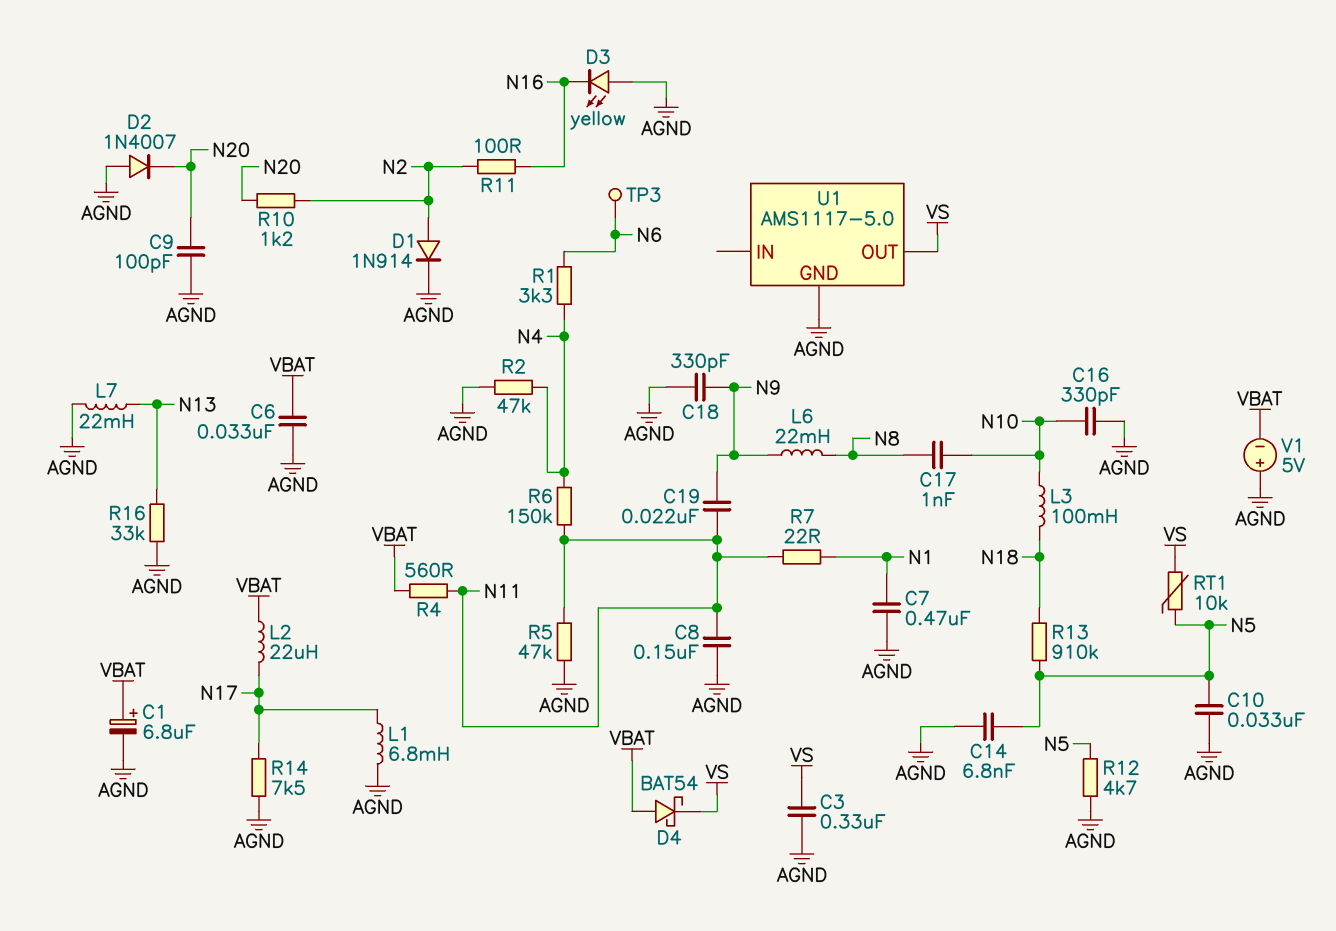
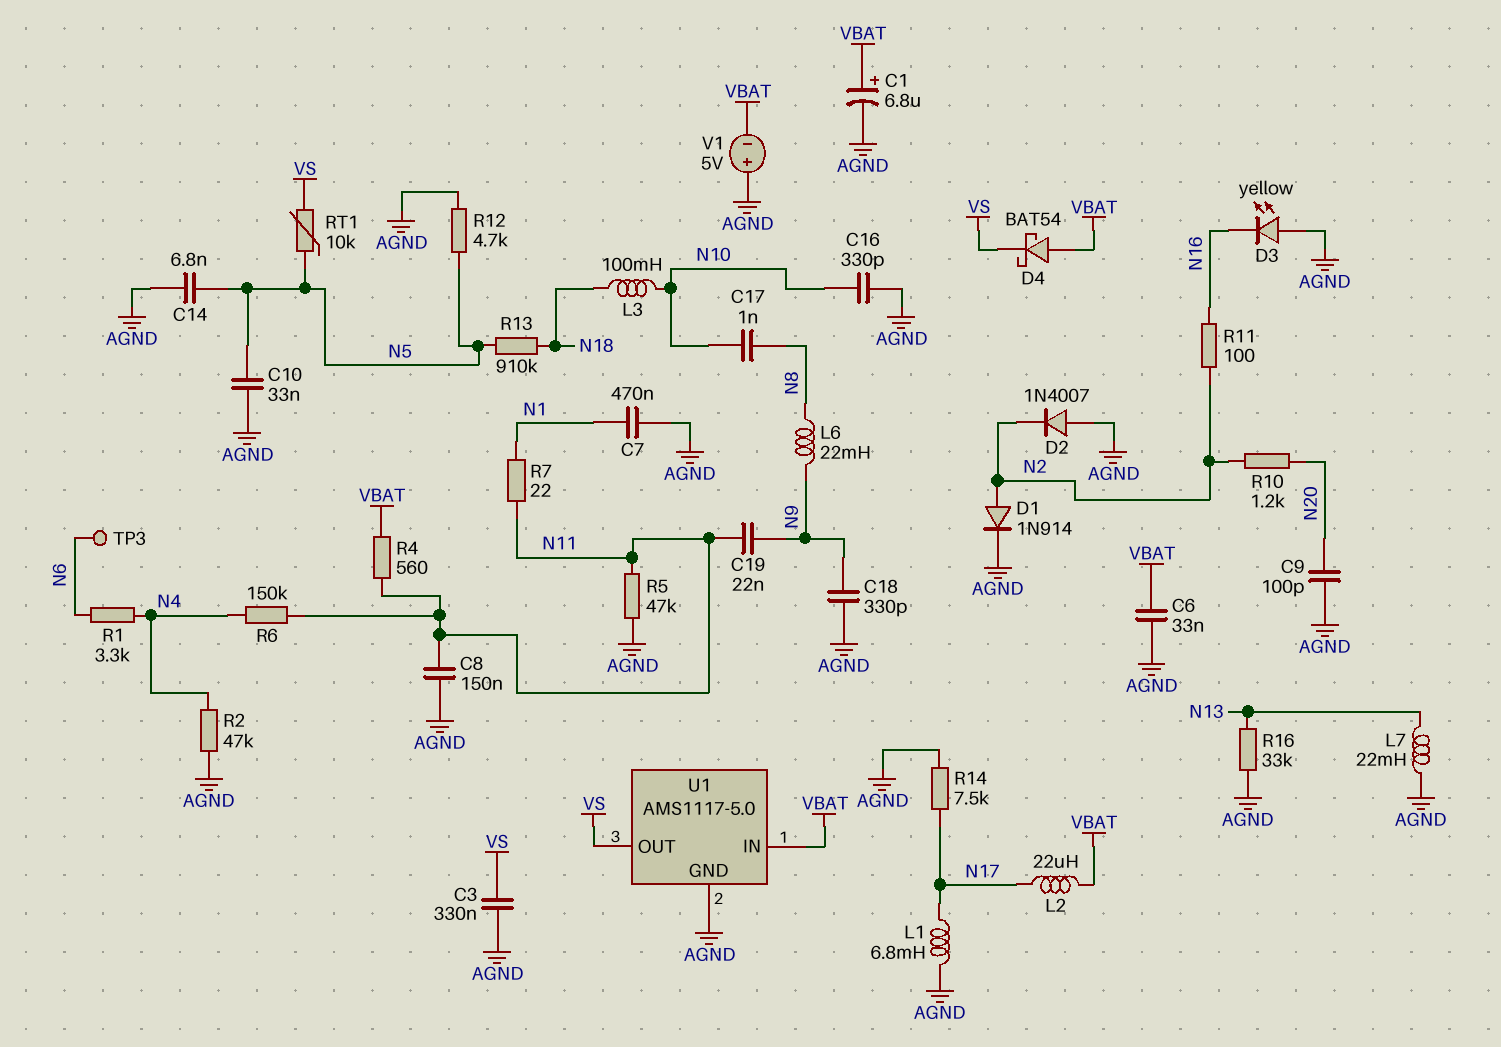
D2: diode 1N4007 (A AGND, K N20) -> diode 1N4007 (A AGND, K N2)
U1 pin IN: none -> VBAT

